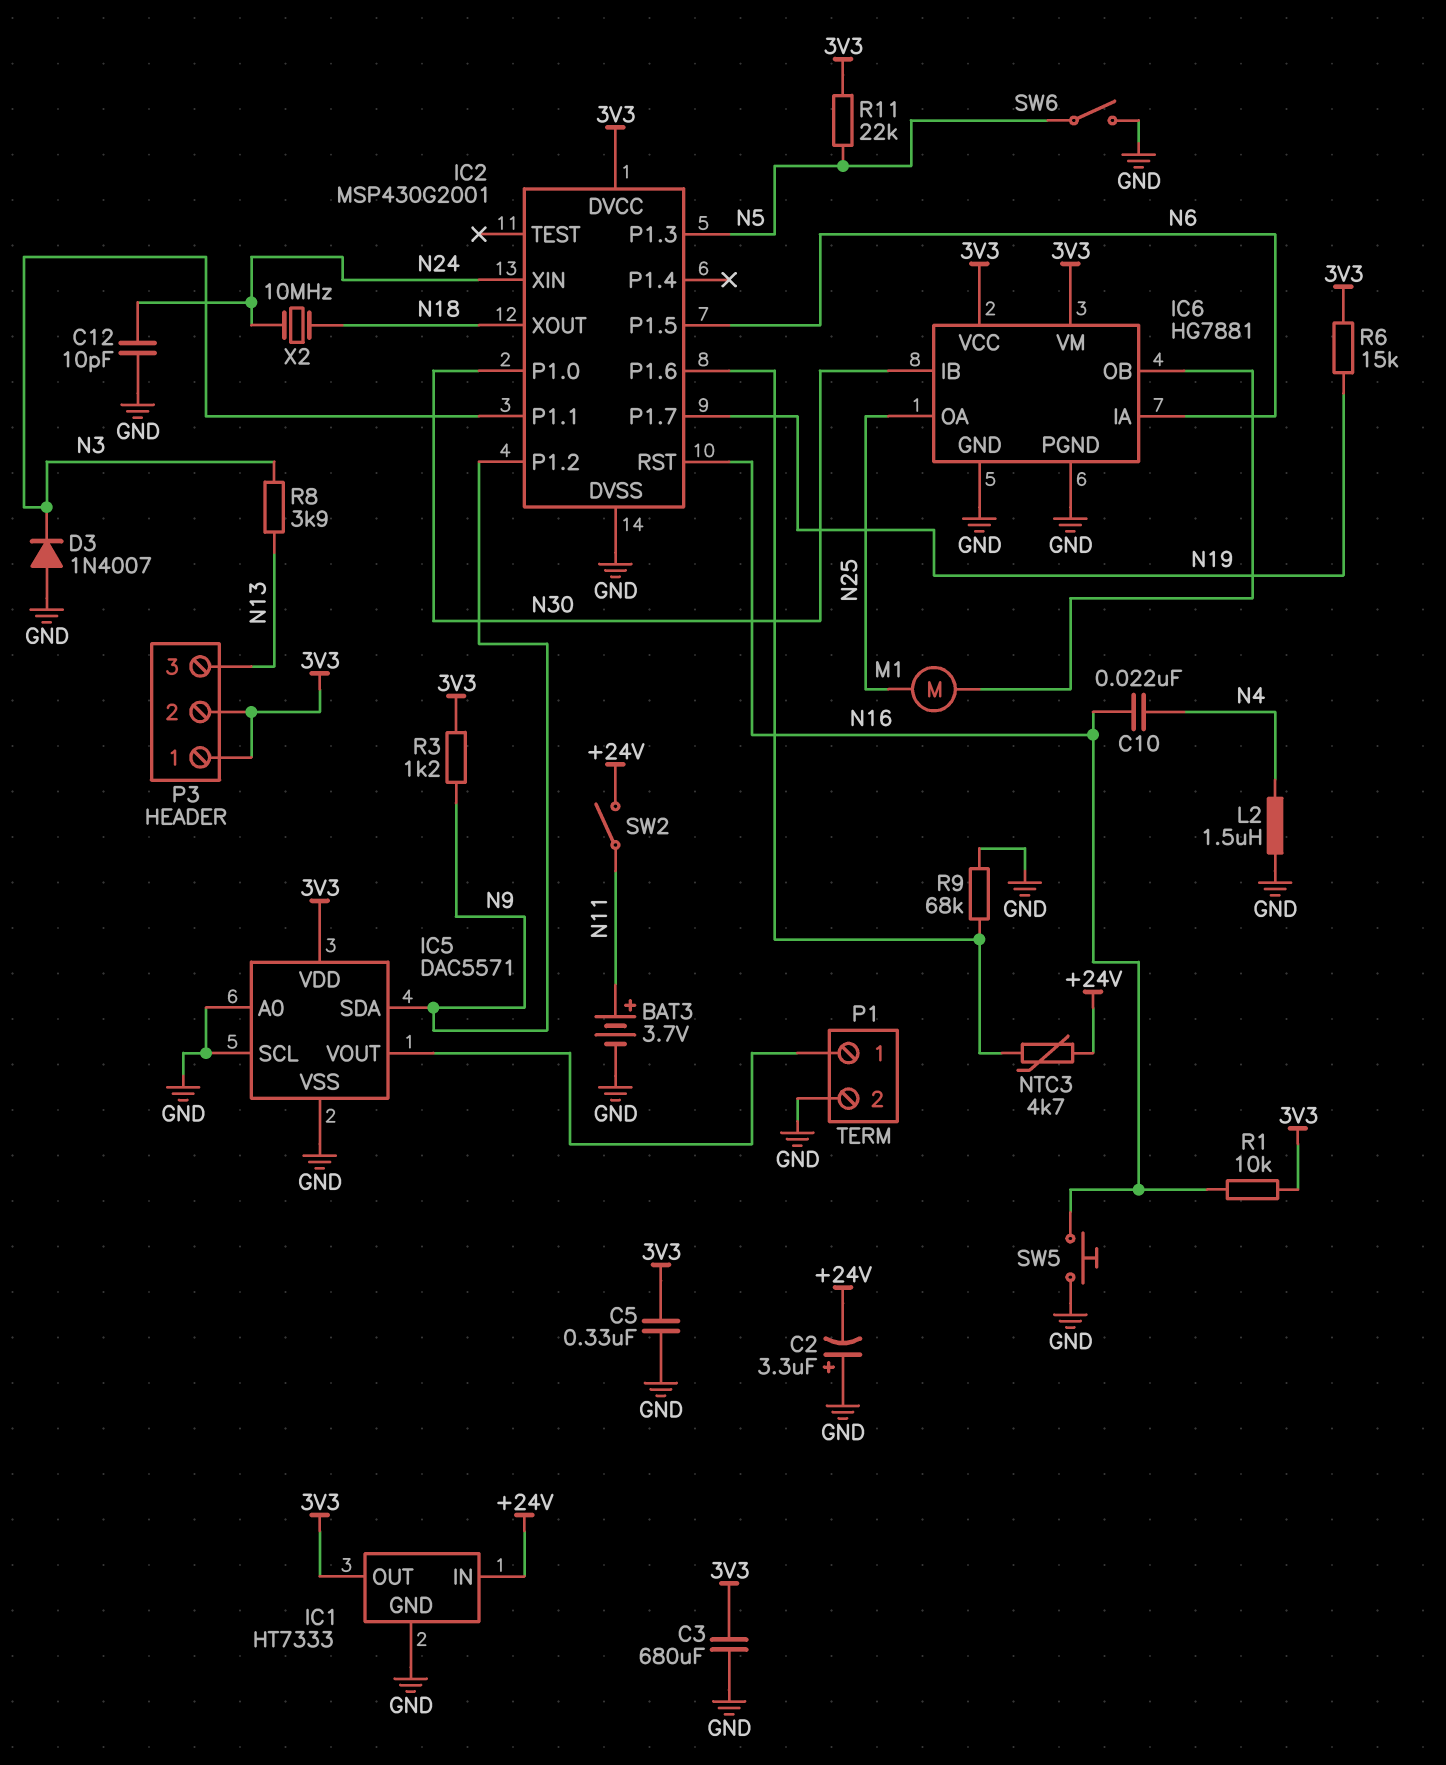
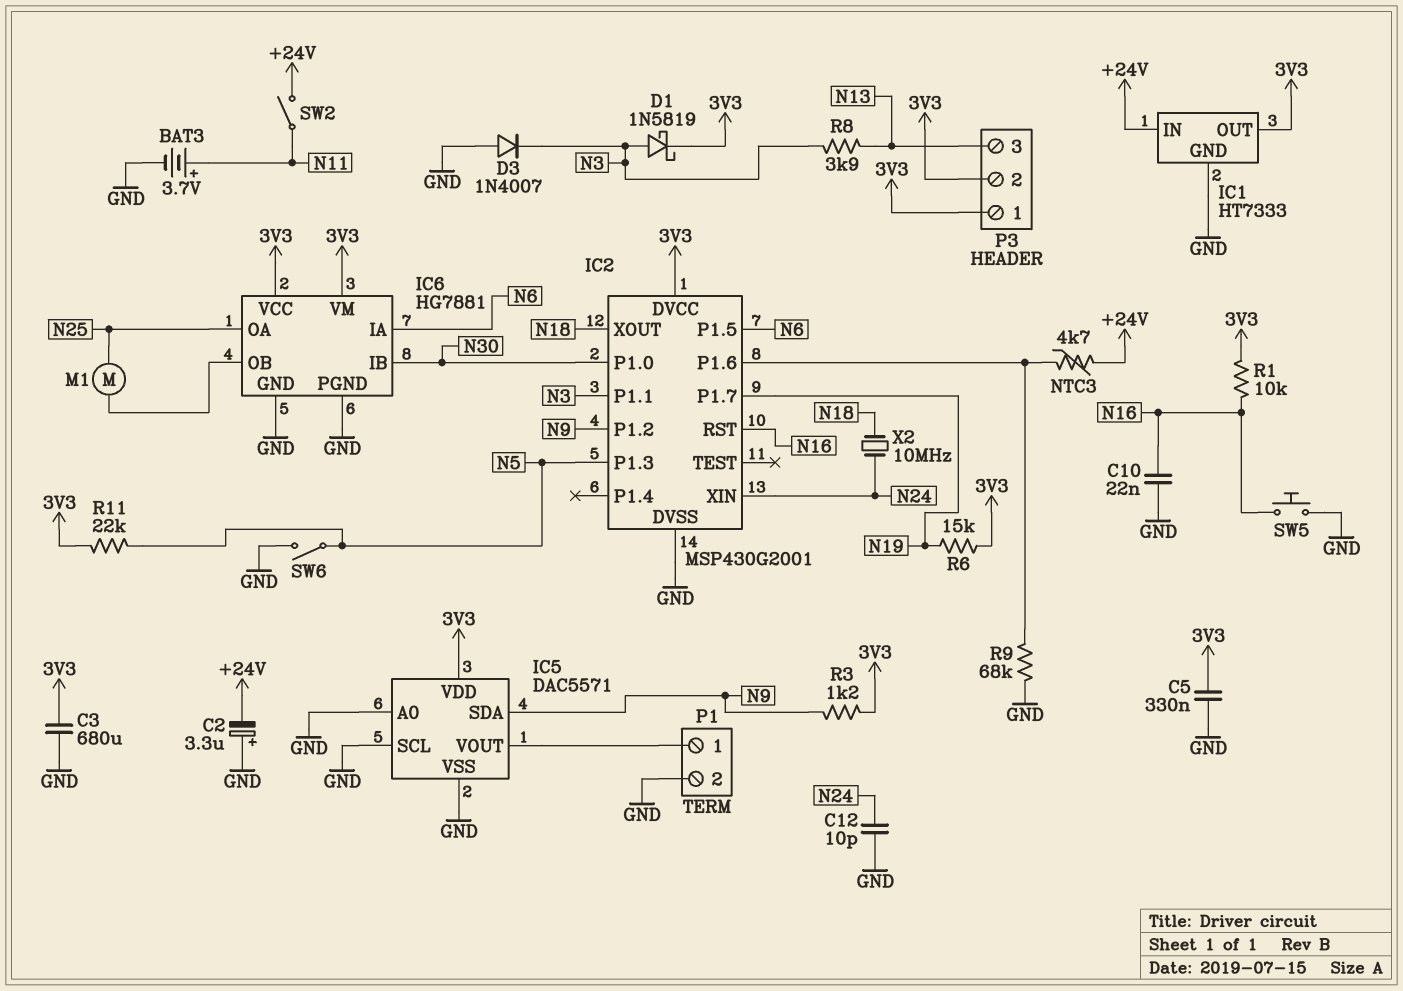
C10: 22nF (N4, N16) -> 22nF (GND, N16)
D1: none -> schottky 1N5819 (A N3, K 3V3)
L2: 1.5uH (GND, N4) -> none

